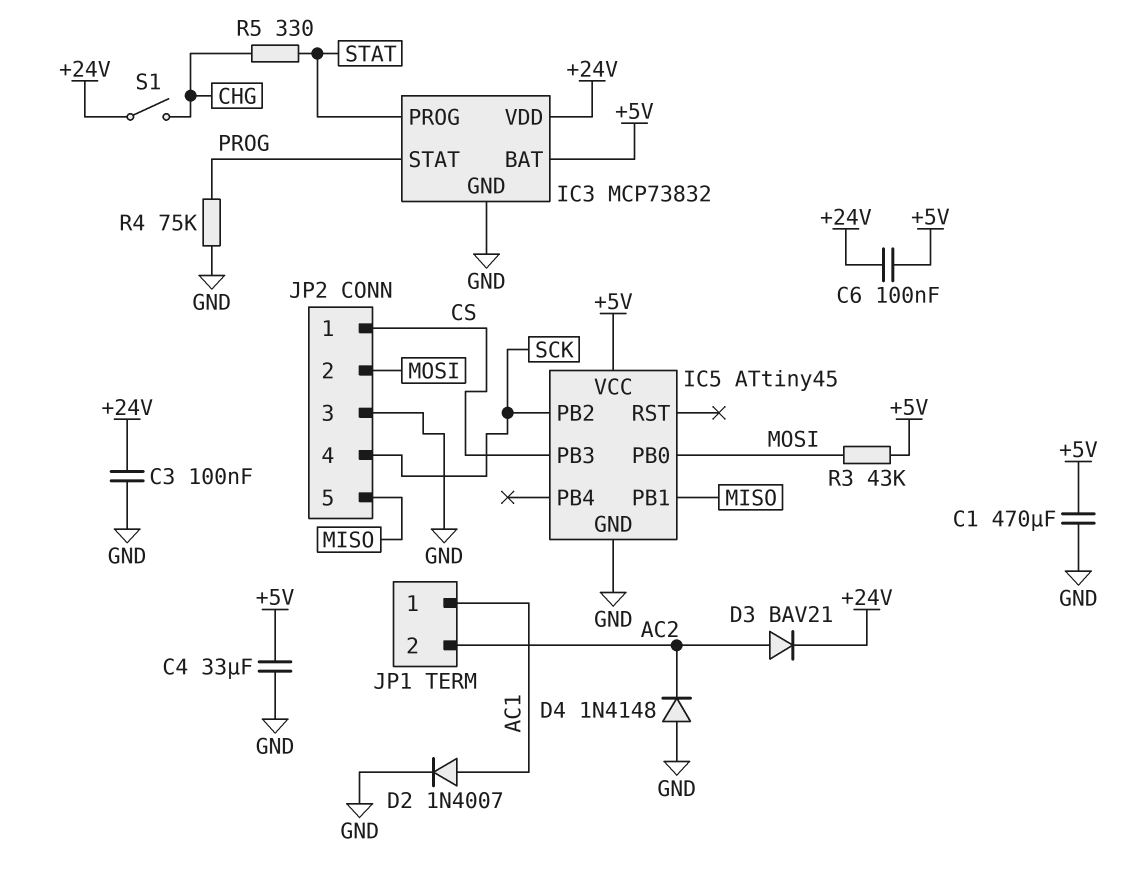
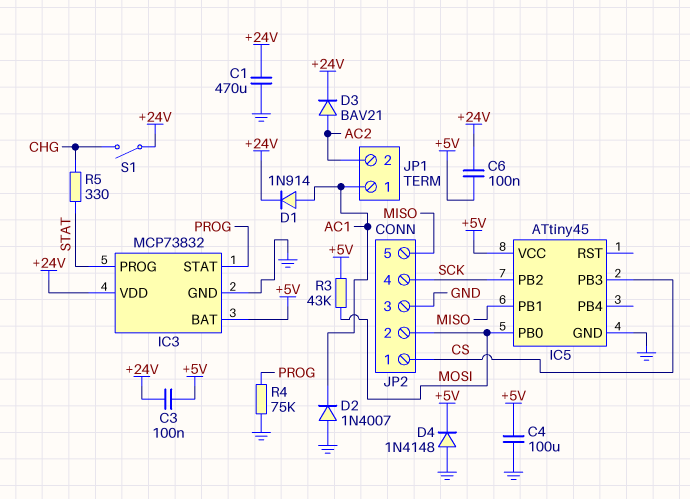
C1: 470uF (+5V, GND) -> 470uF (+24V, GND)
C3: 100nF (+24V, GND) -> 100nF (+5V, +24V)
C4: 33uF (+5V, GND) -> 100uF (+5V, GND)
D1: none -> diode 1N914 (A AC1, K +24V)
D2: diode 1N4007 (A AC1, K GND) -> diode 1N4007 (A GND, K AC1)
D4: diode 1N4148 (A GND, K AC2) -> diode 1N4148 (A GND, K +5V)

